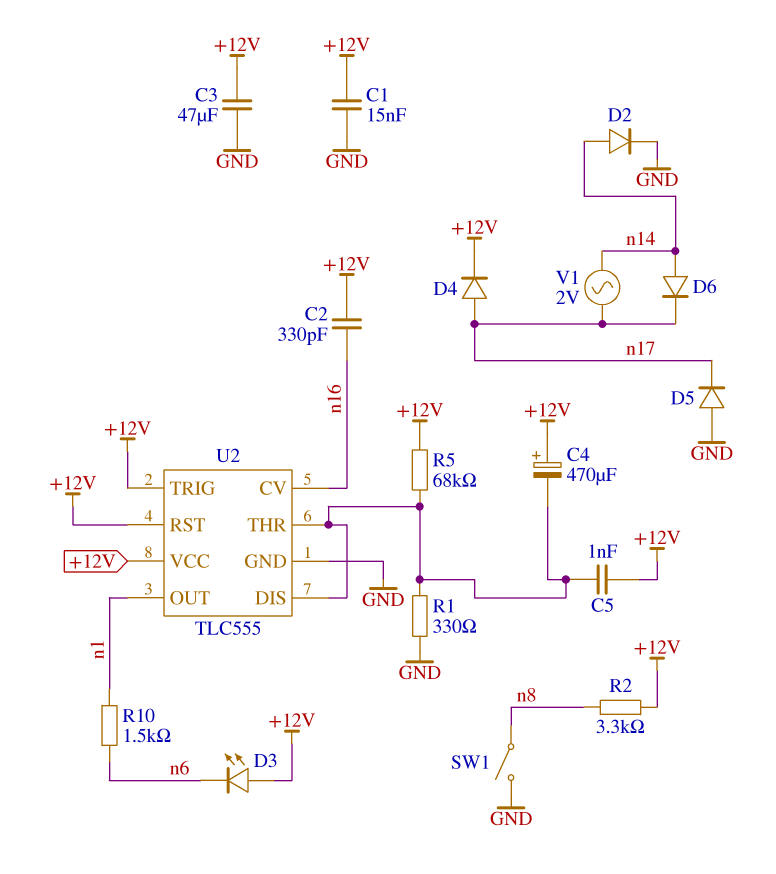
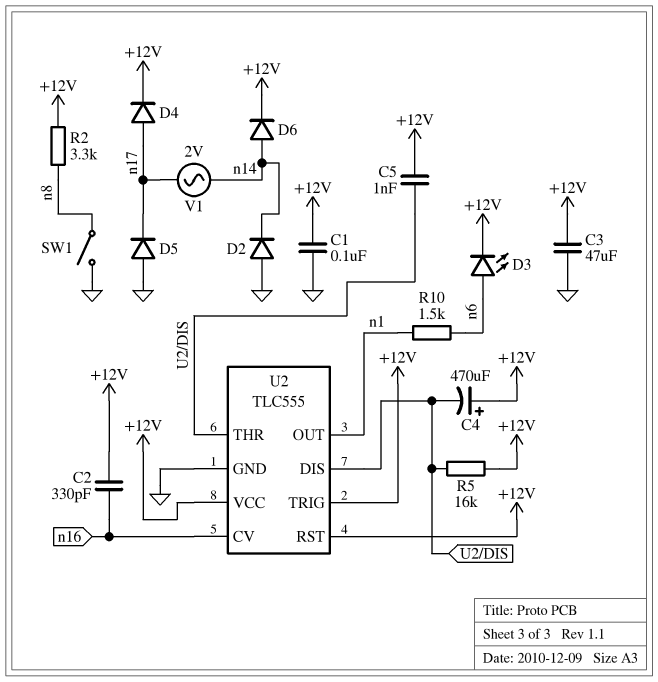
C1: 15nF (+12V, GND) -> 100nF (+12V, GND)
D2: diode (A n14, K GND) -> diode (A GND, K n14)
D3: LED (A +12V, K n6) -> LED (A n6, K +12V)
D6: diode (A n14, K n17) -> diode (A n14, K +12V)
R1: 330 (GND, U2/DIS) -> none
R5: 68k (+12V, U2/DIS) -> 16k (+12V, U2/DIS)

